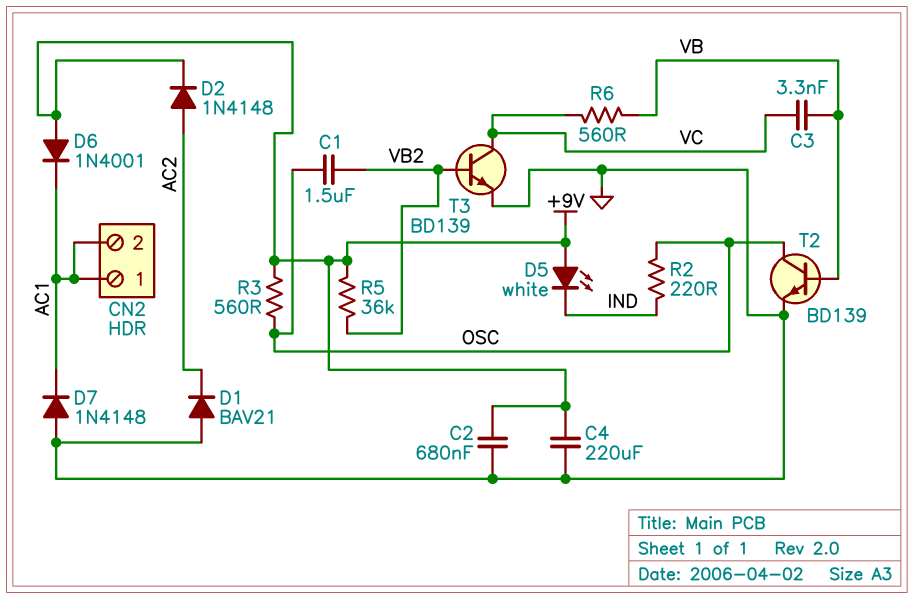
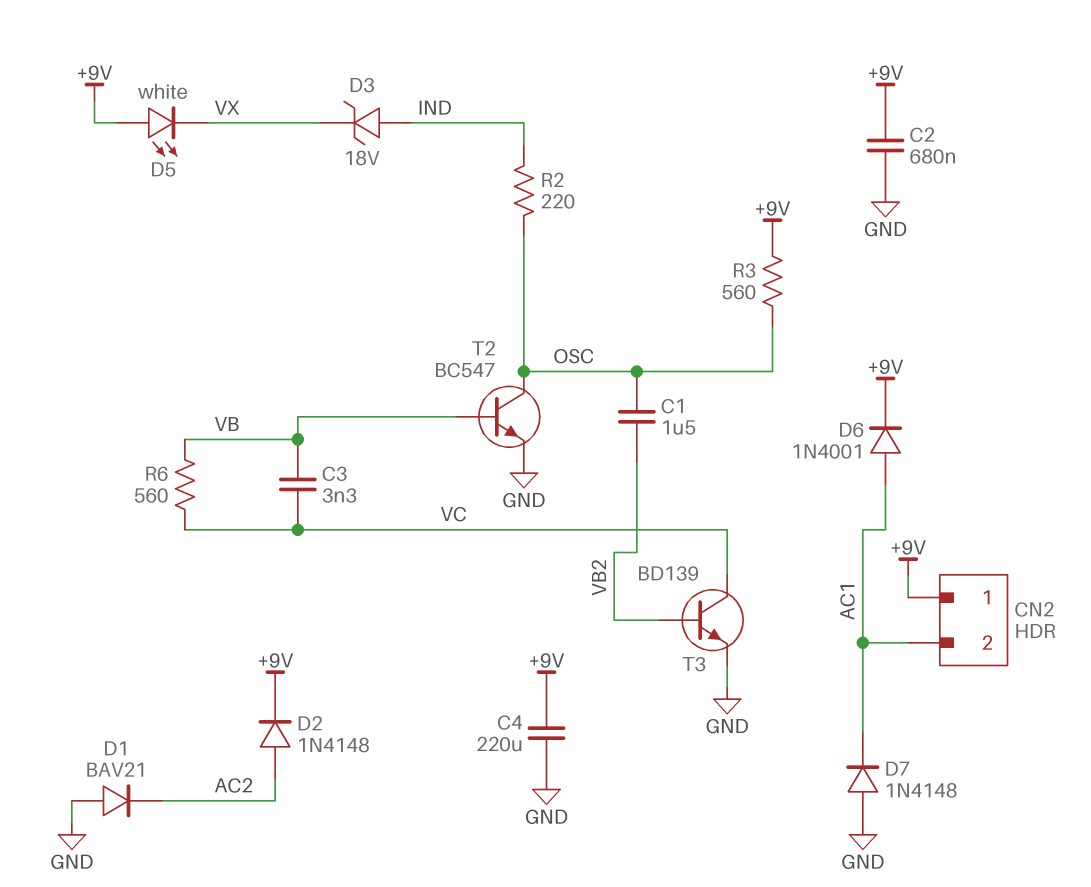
CN2 pin 1: AC1 -> +9V
D3: none -> zener 18V (A IND, K VX)
D5: LED white (A +9V, K IND) -> LED white (A +9V, K VX)
D6: diode 1N4001 (A +9V, K AC1) -> diode 1N4001 (A AC1, K +9V)
R5: 36k (+9V, VB2) -> none
T2: NPN BD139 (B VB, C OSC, E GND) -> NPN BC547 (B VB, C OSC, E GND)

